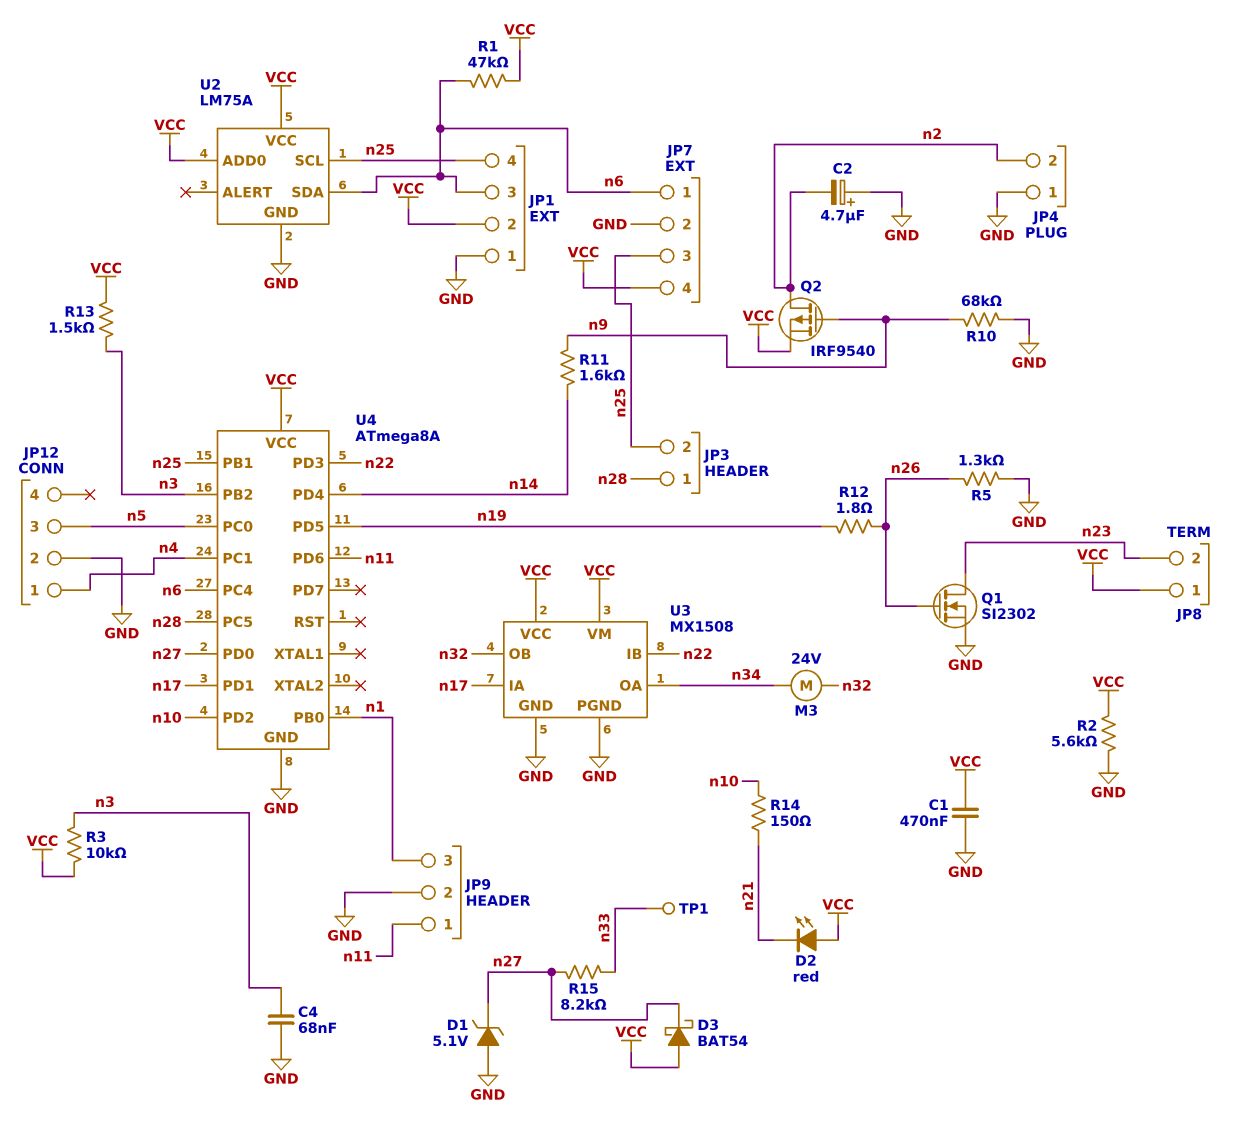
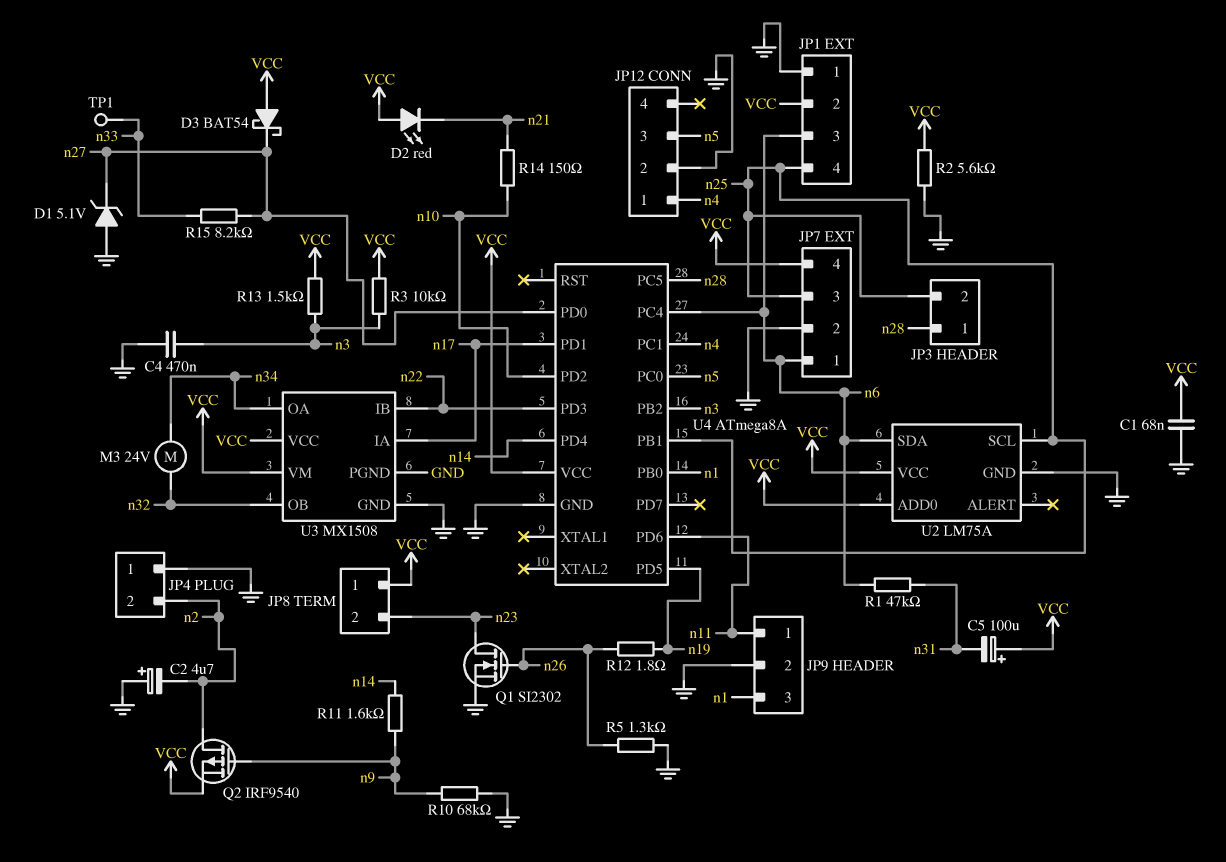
C1: 470nF (GND, VCC) -> 68nF (GND, VCC)
C4: 68nF (GND, n3) -> 470nF (GND, n3)
C5: none -> 100uF (plus VCC, minus n31)
R1: 47k (VCC, n6) -> 47k (n6, n31)

